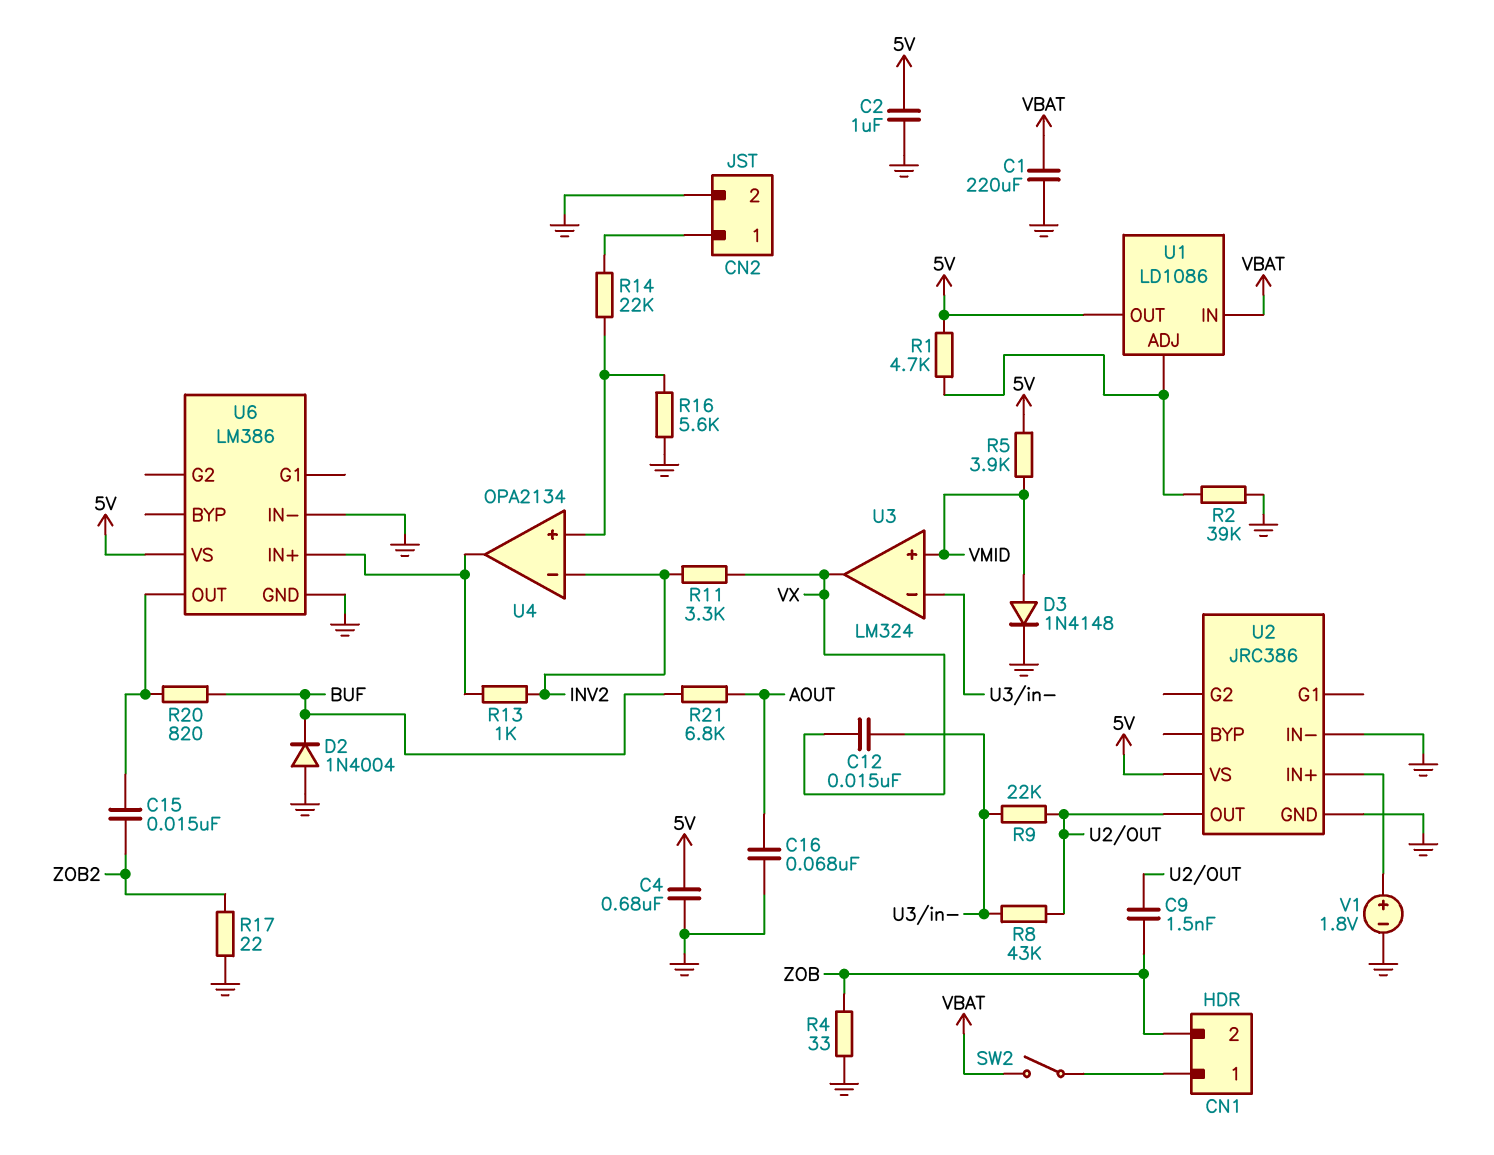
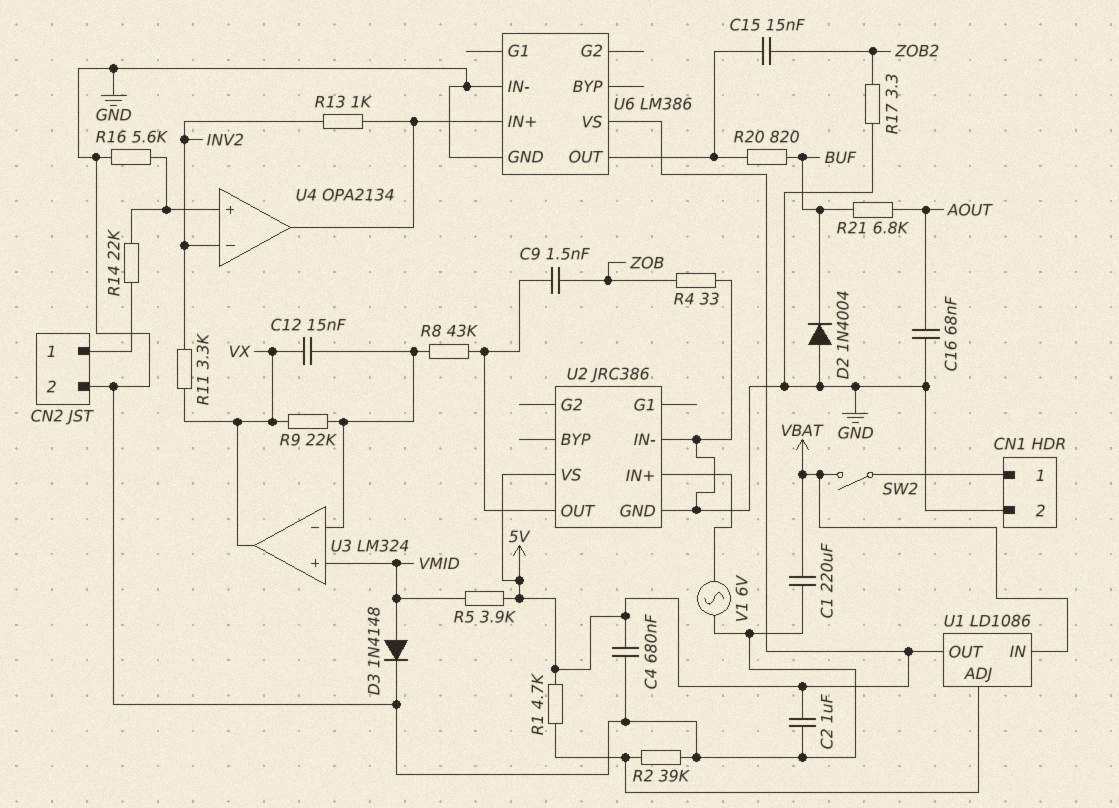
CN1 pin 2: ZOB -> GND
R9: 22k (U2/OUT, U3/in-) -> 22k (U3/in-, VX)
R17: 22 (GND, ZOB2) -> 3.3 (GND, ZOB2)
V1: 1.8V (plus U2/IN+, minus GND) -> AC 6V (GND, U2/IN+)

